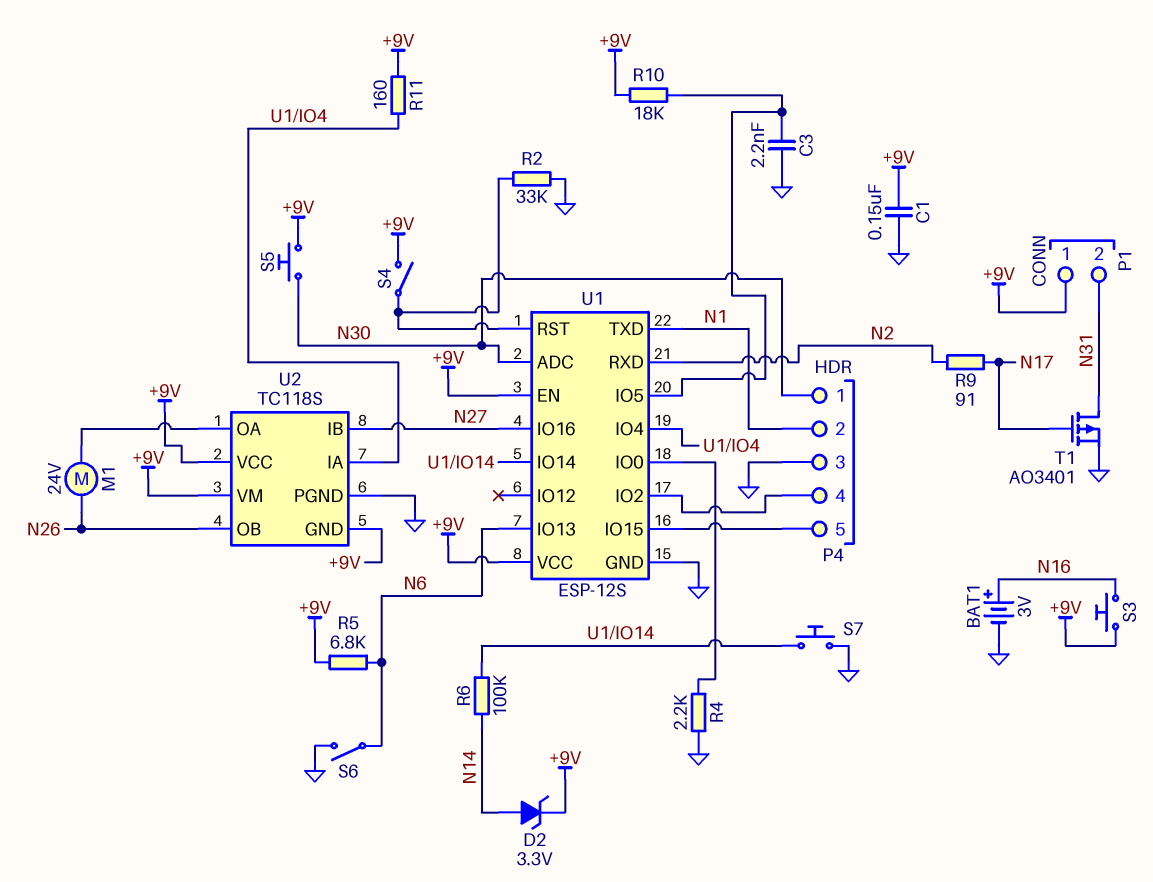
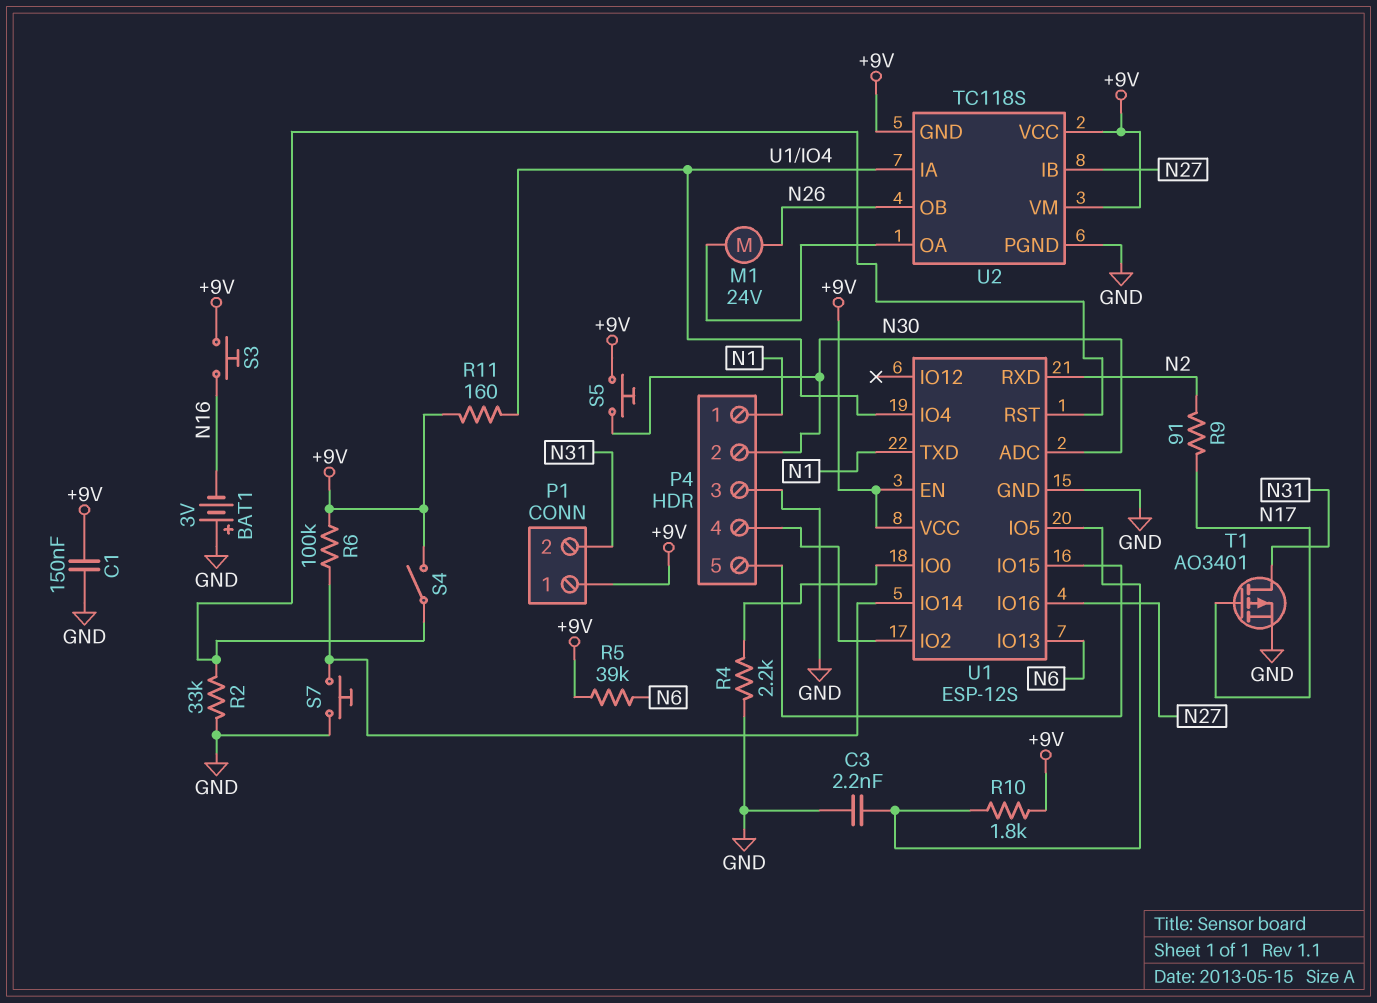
BAT1: 3V (plus N16, minus GND) -> 3V (plus GND, minus N16)
D2: zener 3.3V (A N14, K +9V) -> none
P4 pin 1: N30 -> N1
P4 pin 2: N1 -> N30
R5: 6.8k (+9V, N6) -> 39k (+9V, N6)
R6: 100k (N14, U1/IO14) -> 100k (+9V, U1/IO14)
R10: 18k (+9V, U1/IO5) -> 1.8k (+9V, U1/IO5)
S6: switch (GND, N6) -> none

